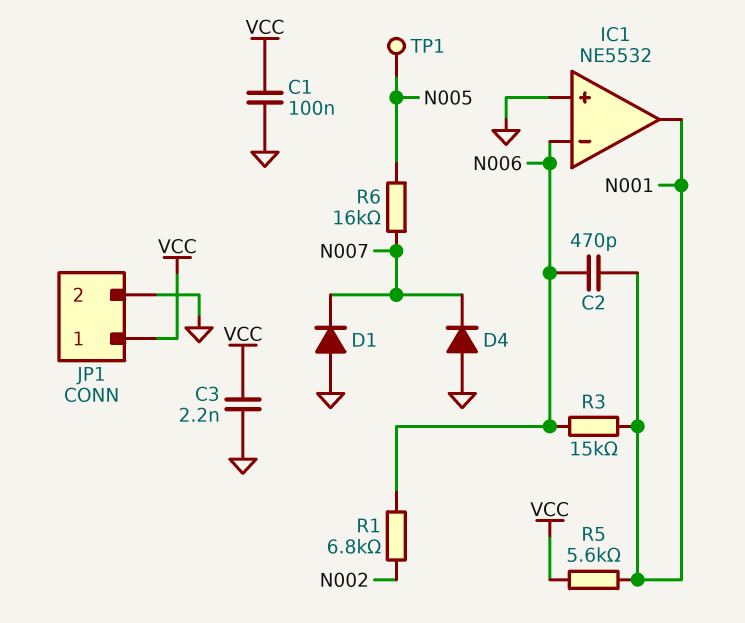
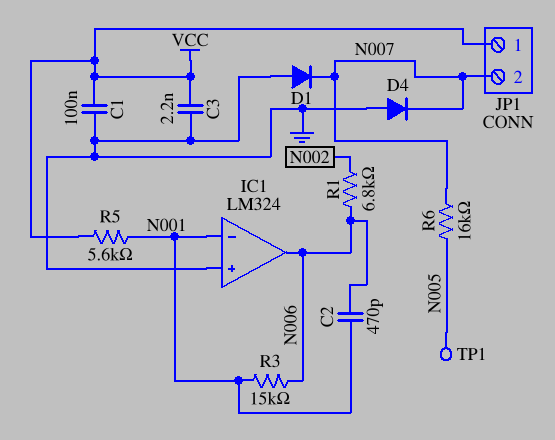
IC1: NE5532 -> LM324
IC1 pin in-: N006 -> N001
IC1 pin out: N001 -> N006
JP1 pin 2: GND -> N007

